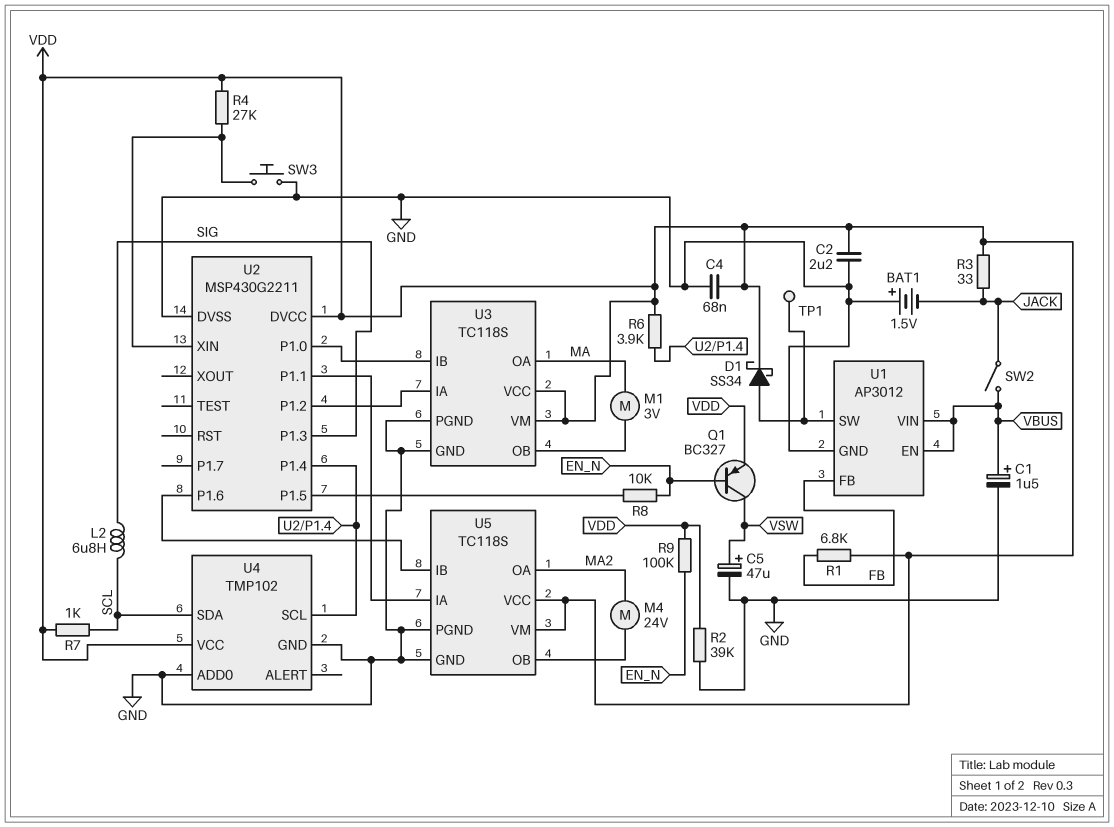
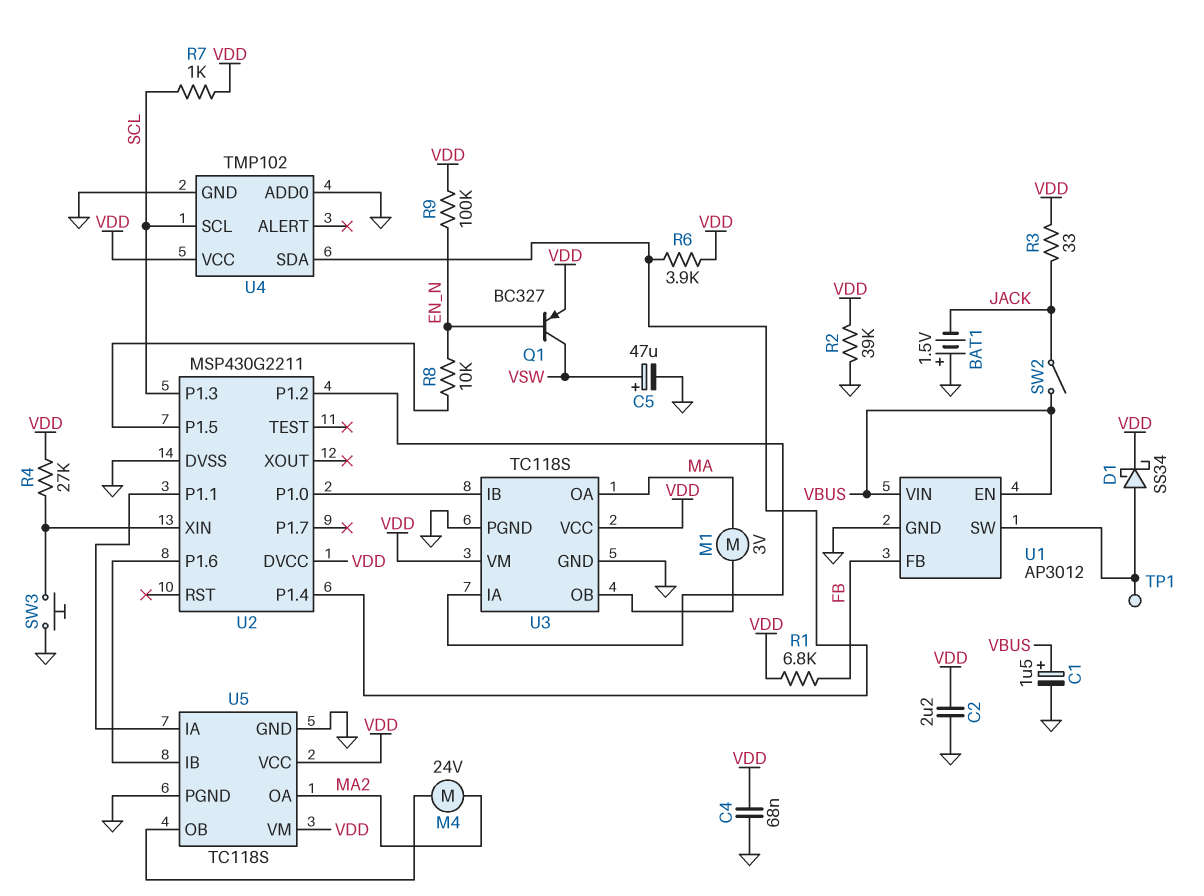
L2: 6.8uH (SCL, SIG) -> none
U2 pin P1.3: SIG -> SCL
U4 pin SCL: U2/P1.4 -> SCL
U4 pin SDA: SCL -> U2/P1.4

